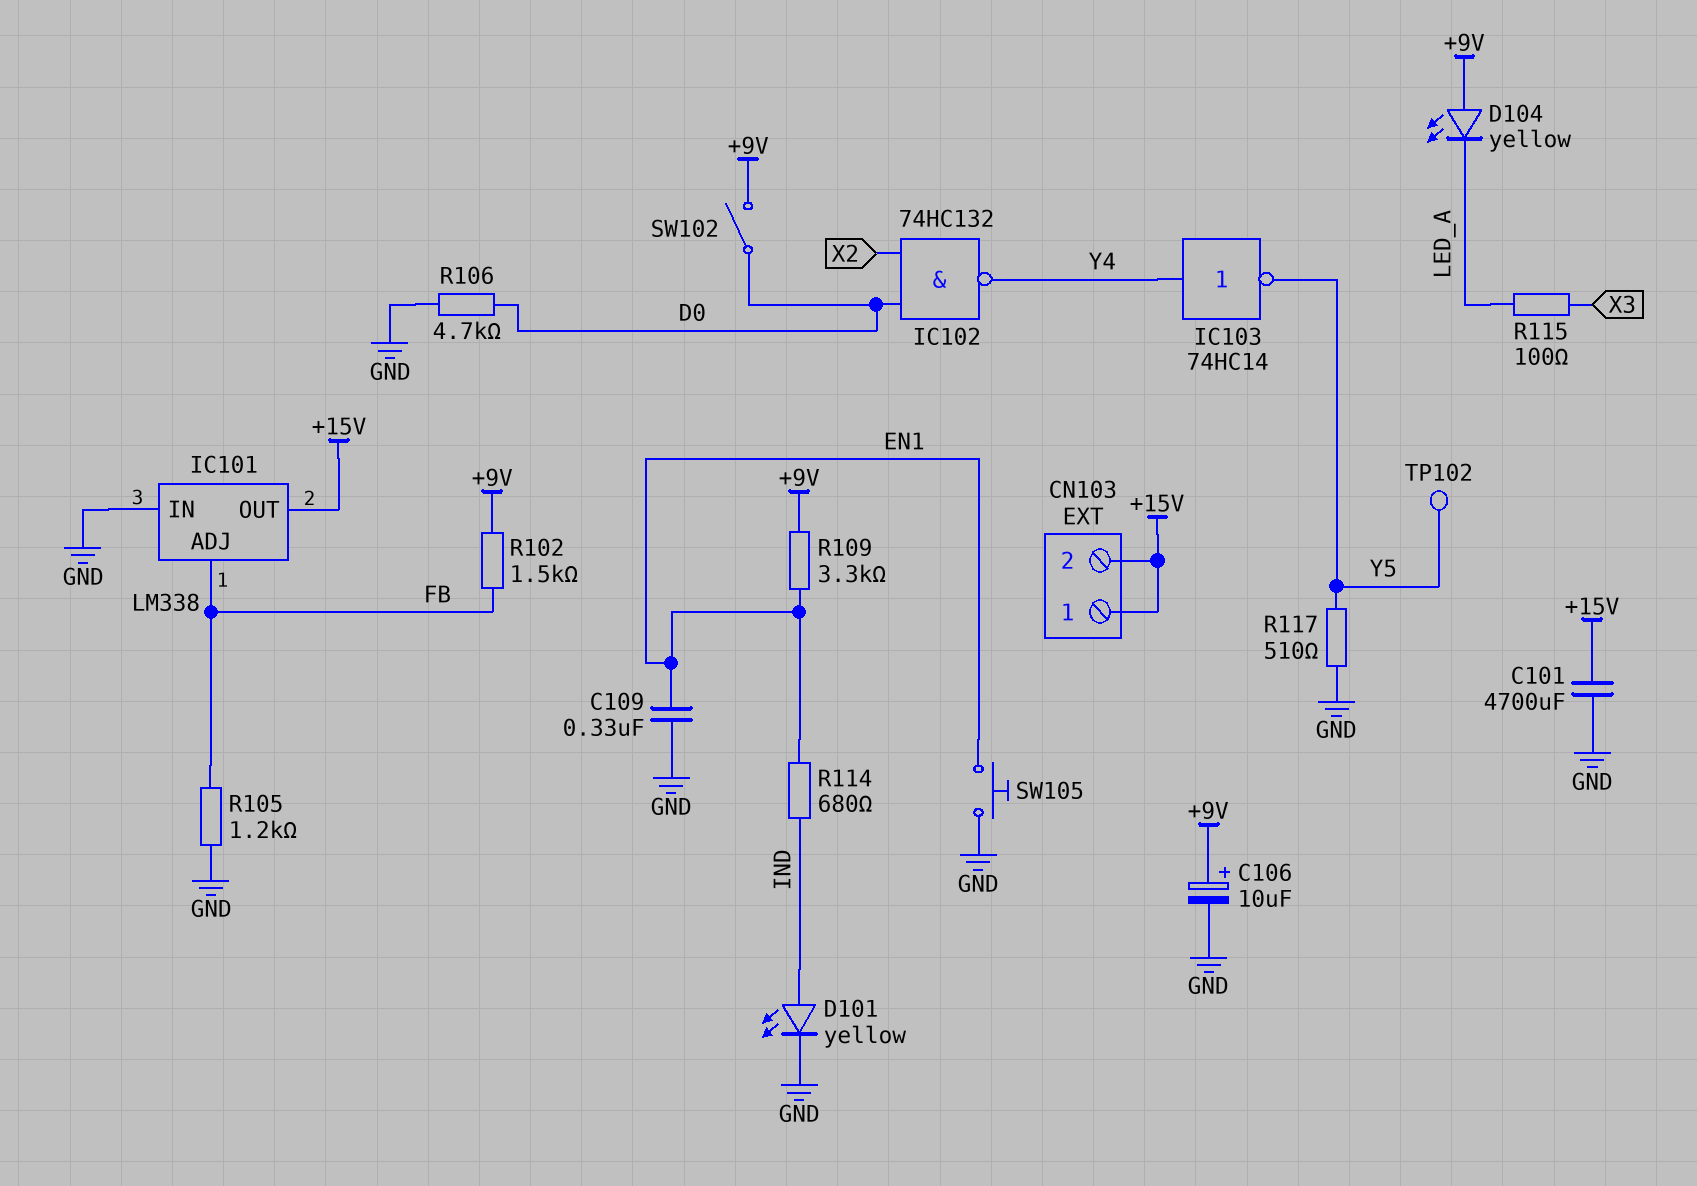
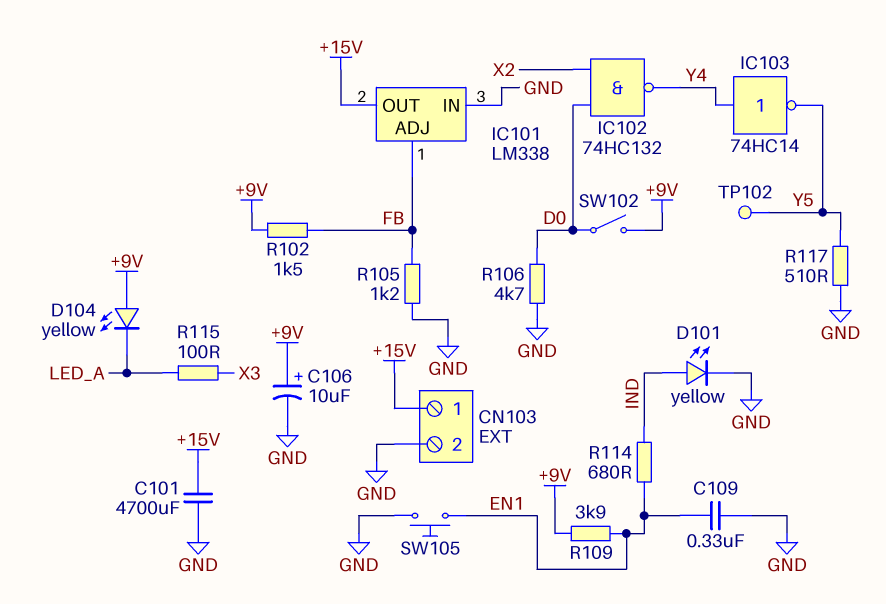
CN103 pin 2: +15V -> GND
R109: 3.3k (+9V, EN1) -> 3.9k (+9V, EN1)

